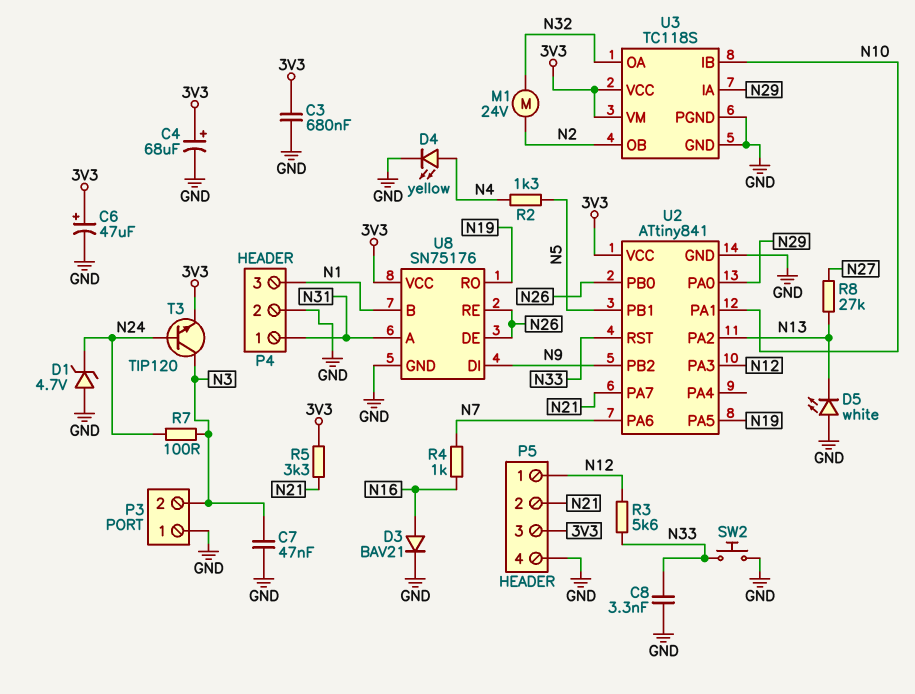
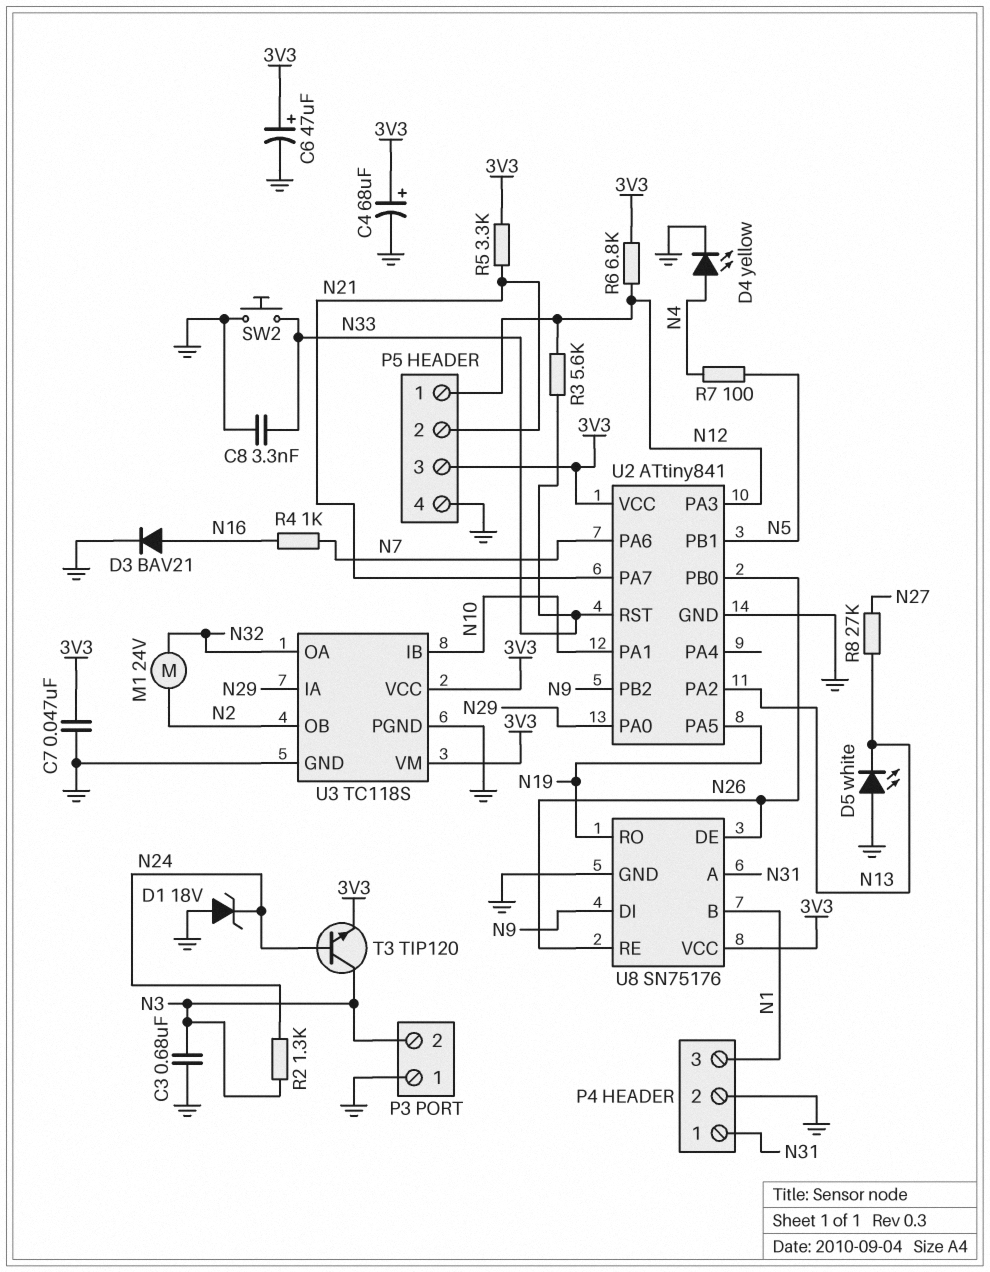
C3: 680nF (3V3, GND) -> 680nF (GND, N3)
C7: 47nF (GND, N3) -> 47nF (3V3, GND)
D1: zener 4.7V (A GND, K N24) -> zener 18V (A GND, K N24)
R2: 1.3k (N4, N5) -> 1.3k (N3, N24)
R6: none -> 6.8k (3V3, N12)
R7: 100 (N3, N24) -> 100 (N4, N5)

